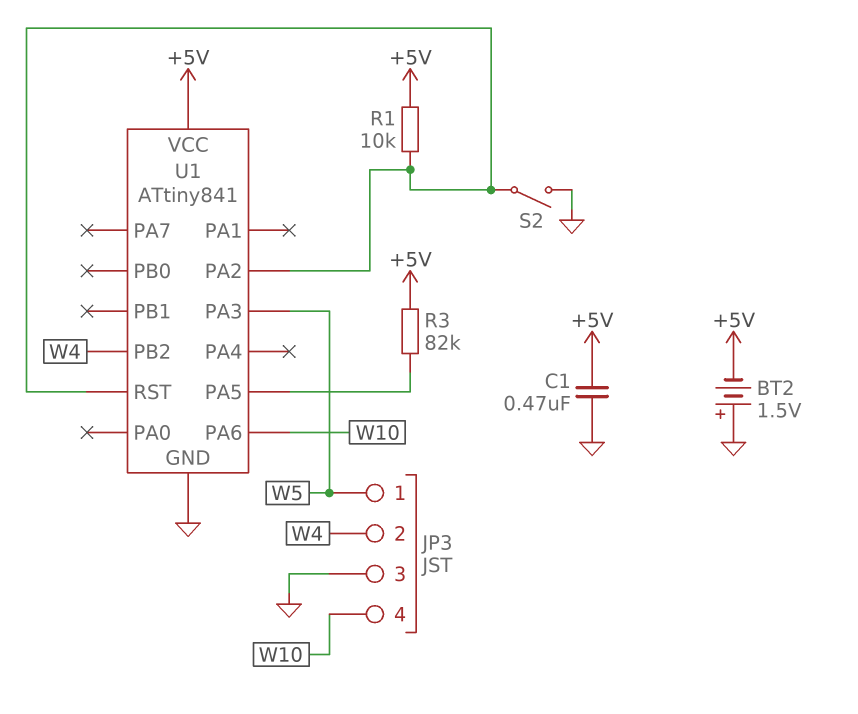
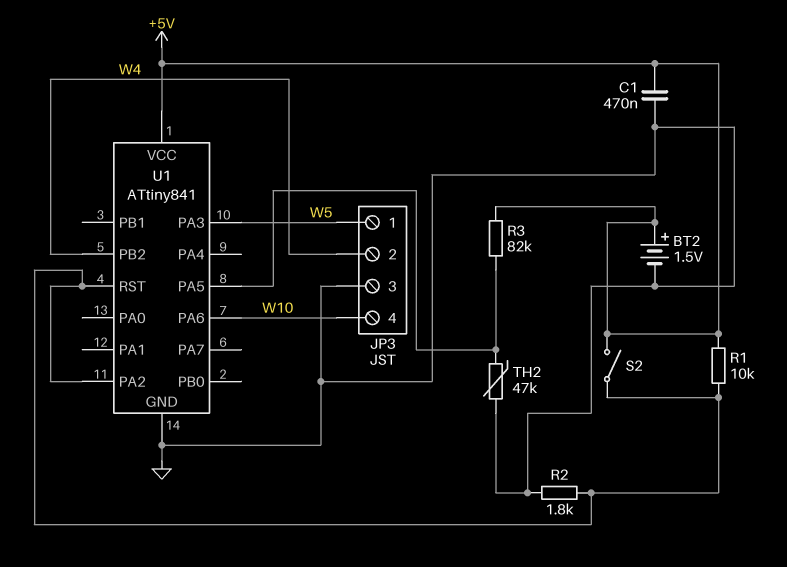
BT2: 1.5V (plus GND, minus +5V) -> 1.5V (plus +5V, minus GND)
R2: none -> 1.8k (GND, U1/PA2)
S2: switch (GND, U1/PA2) -> switch (+5V, U1/PA2)
TH2: none -> 47k (GND, U1/PA5)

